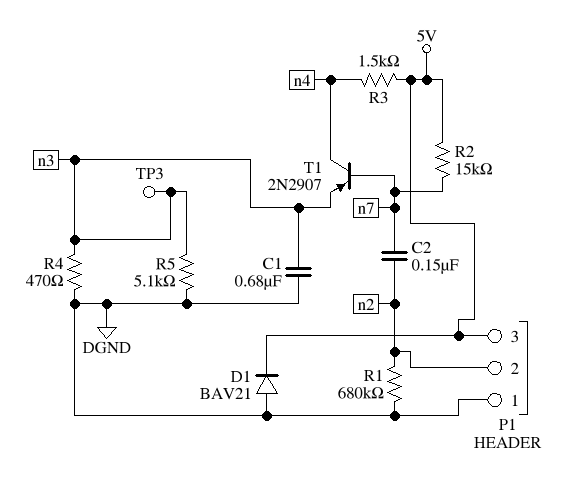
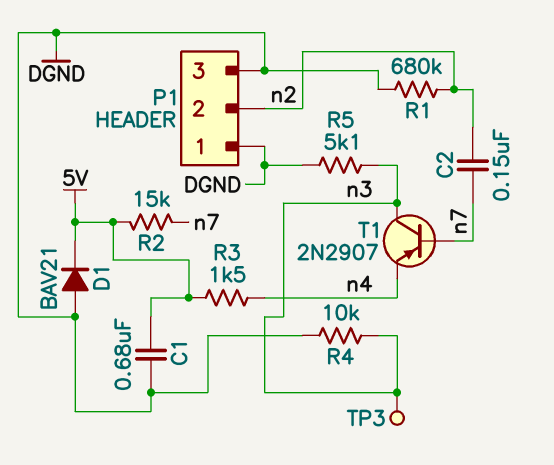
C1: 680nF (DGND, n3) -> 680nF (5V, DGND)
P1 pin 3: 5V -> DGND
R4: 470 (DGND, n3) -> 10k (DGND, n3)
T1: PNP 2N2907 (B n7, C n4, E n3) -> PNP 2N2907 (B n7, C n3, E n4)

